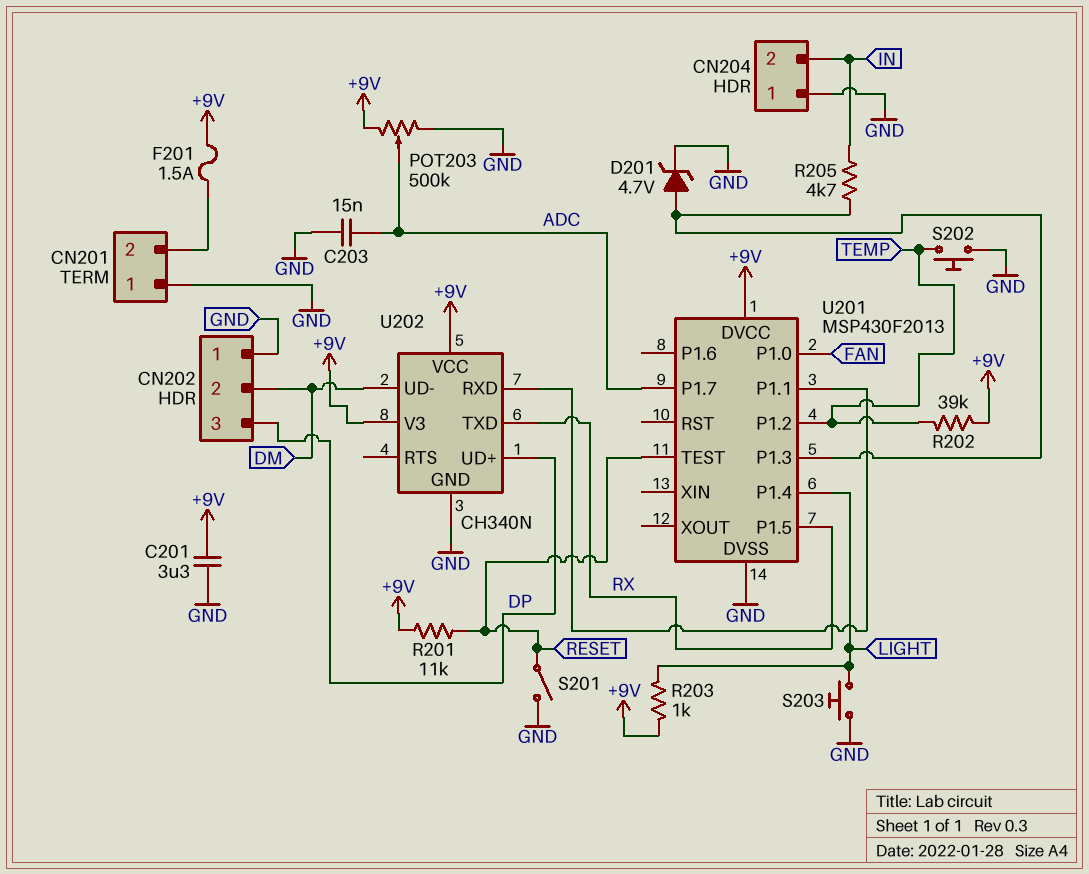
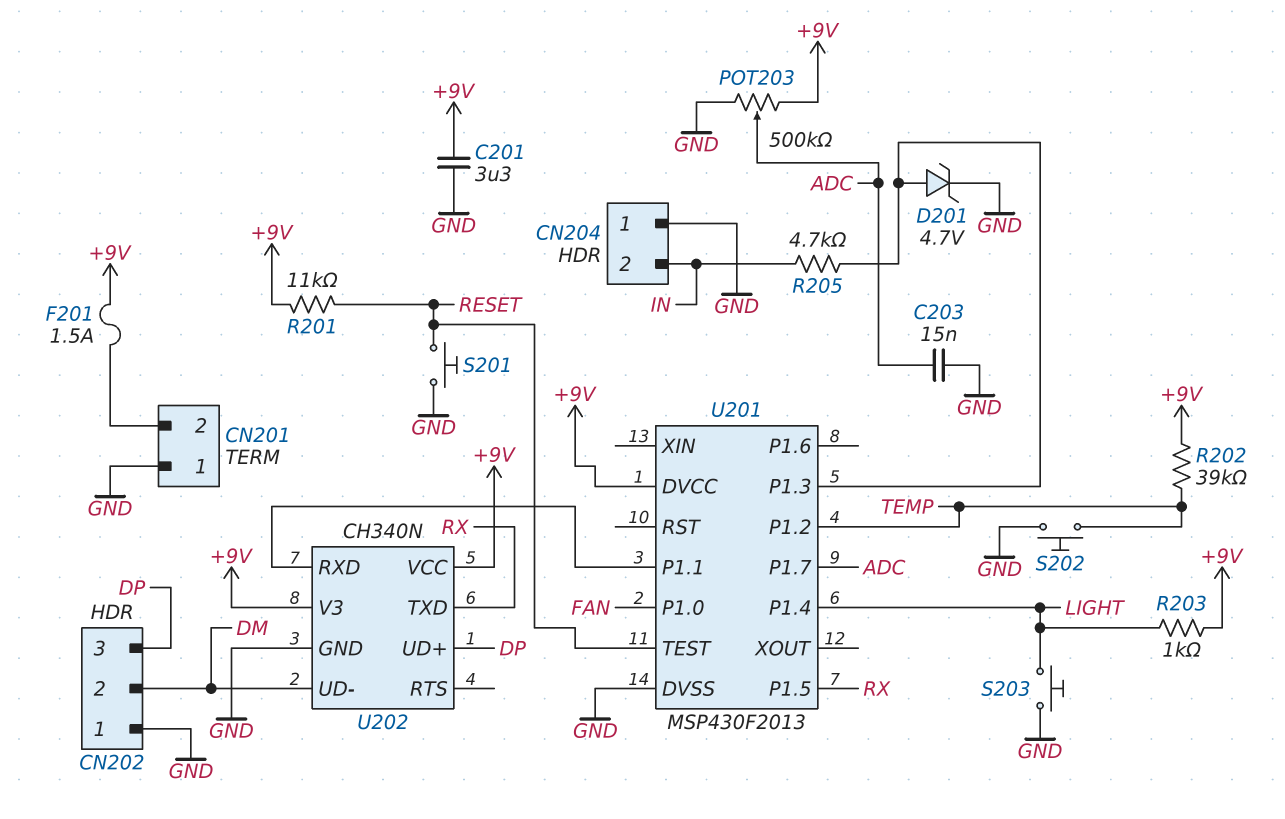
S201: switch (GND, RESET) -> button (GND, RESET)

